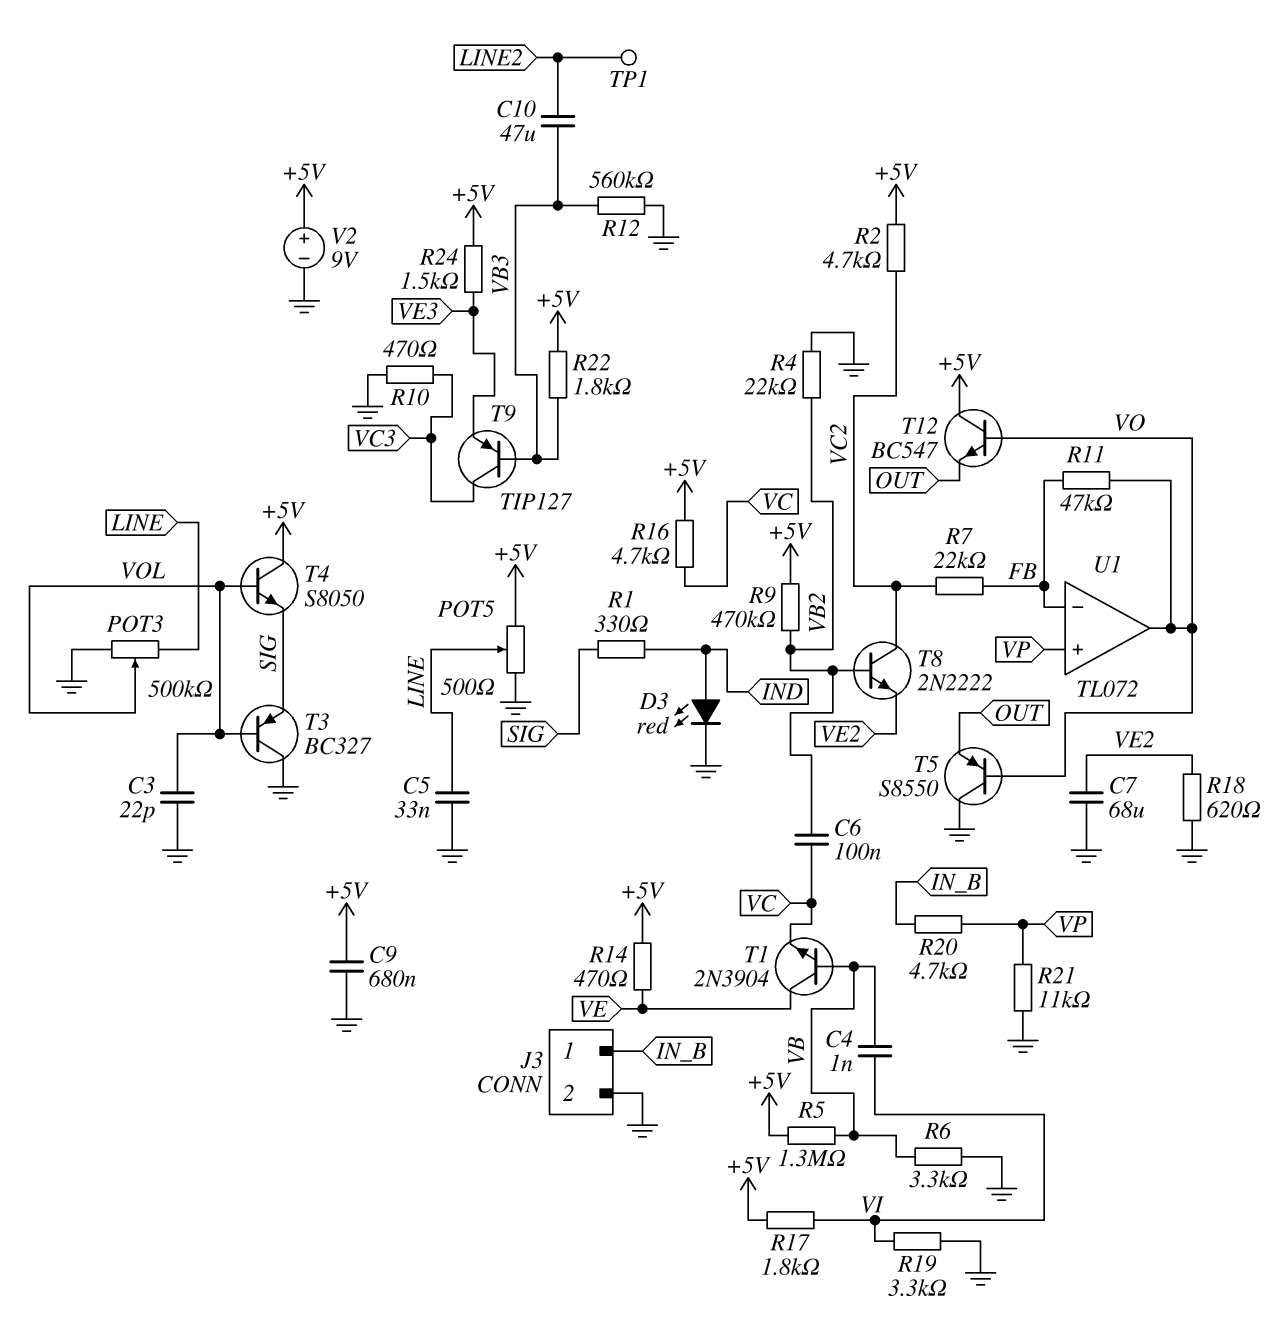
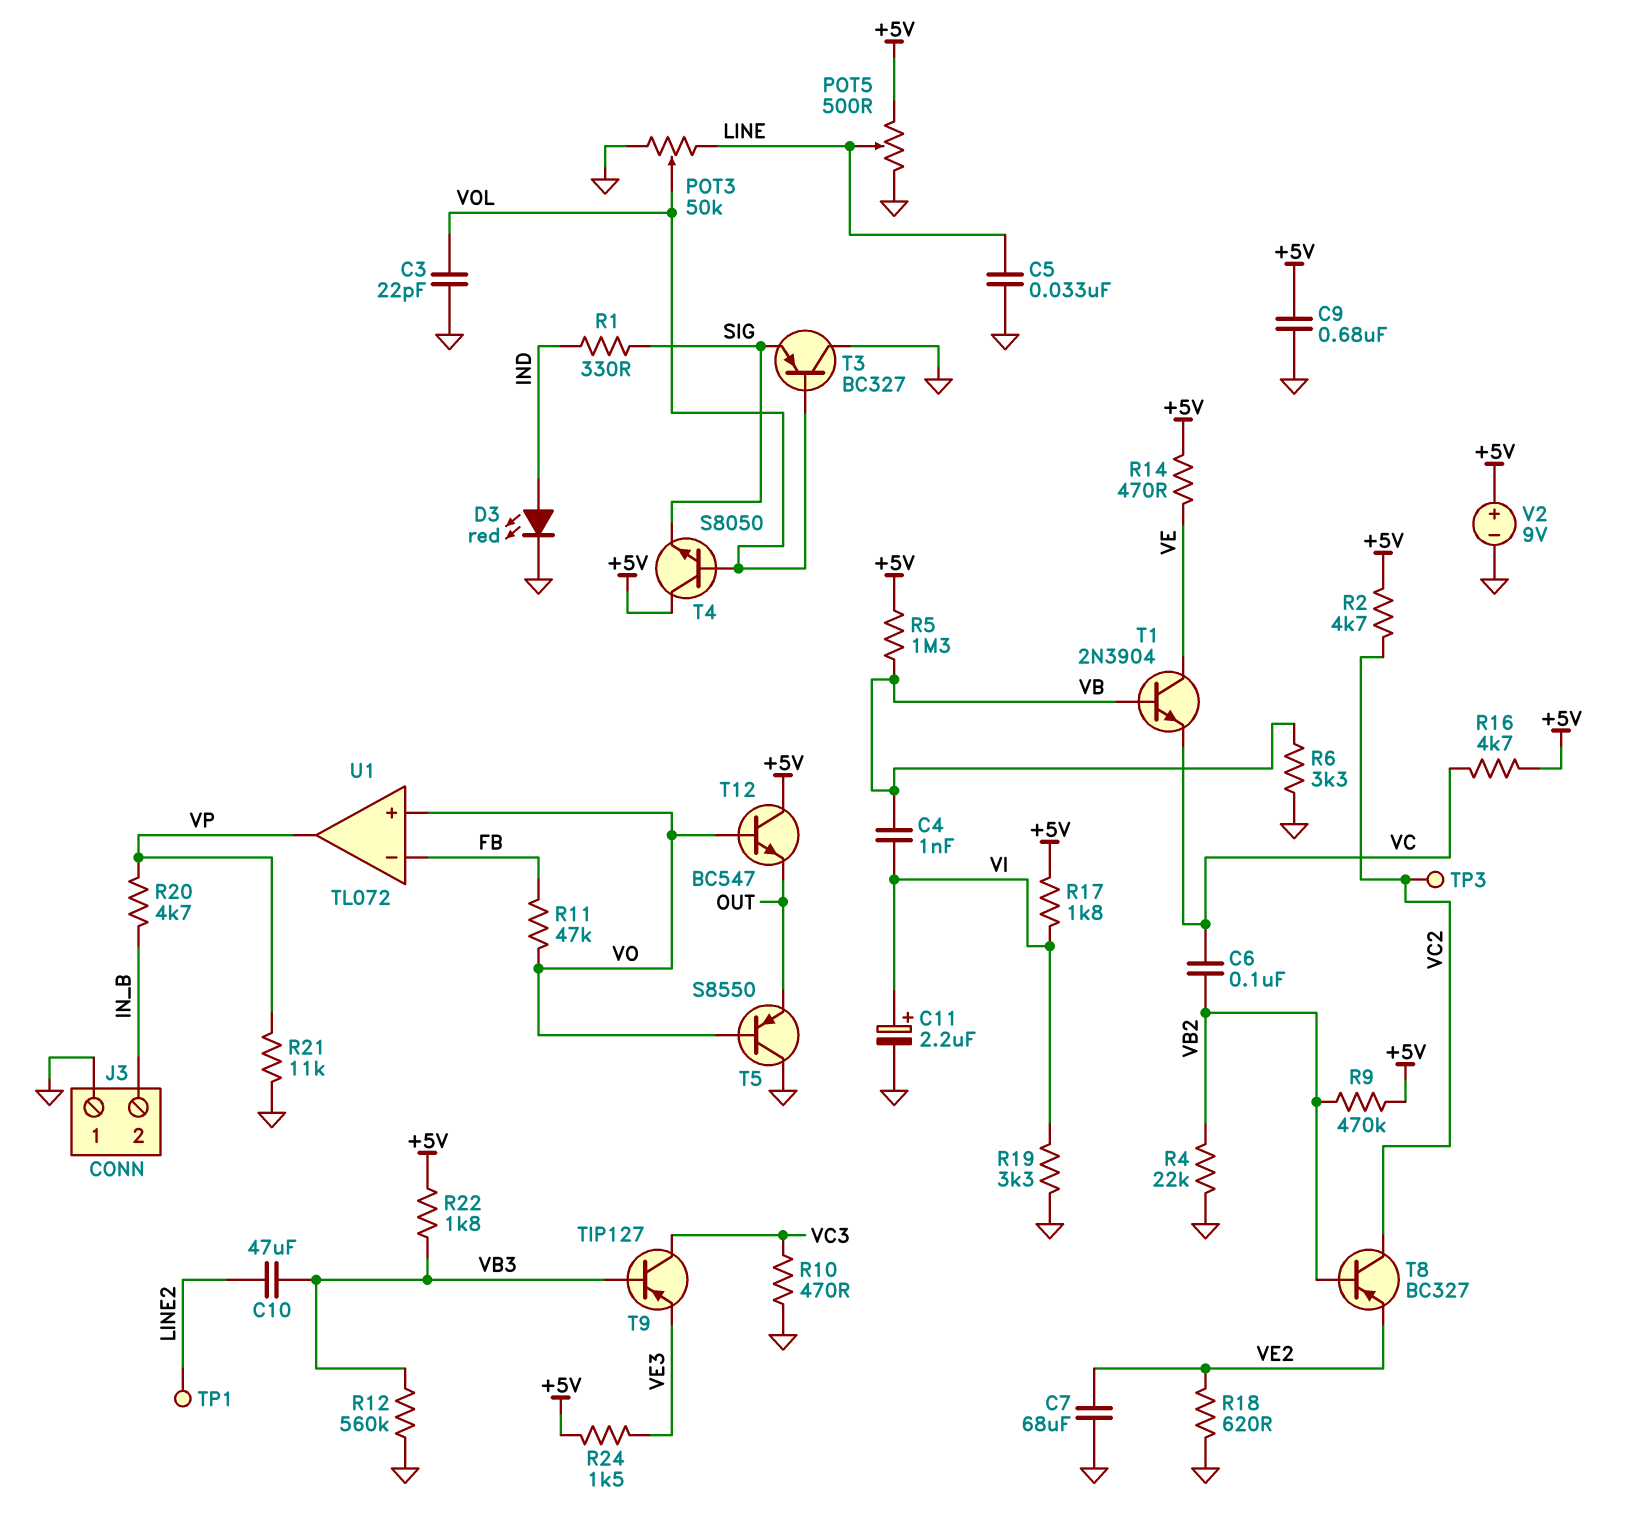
C11: none -> 2.2uF (plus VI, minus GND)
J3 pin 1: IN_B -> GND
J3 pin 2: GND -> IN_B
POT3: 500k (GND, LINE, wiper VOL) -> 50k (GND, LINE, wiper VOL)
R7: 22k (FB, VC2) -> none
T8: NPN 2N2222 (B VB2, C VC2, E VE2) -> PNP BC327 (B VB2, C VC2, E VE2)
TP3: none -> test point (VC2)
U1 pin in+: VP -> VO
U1 pin out: VO -> VP

